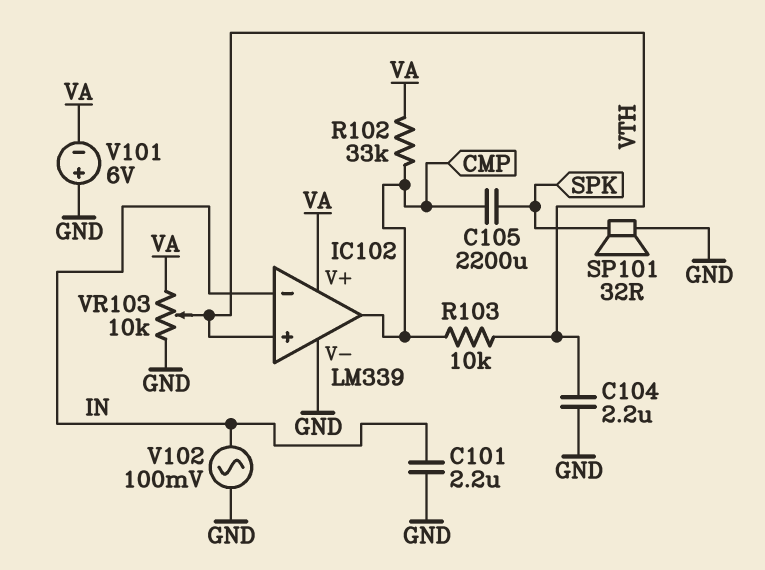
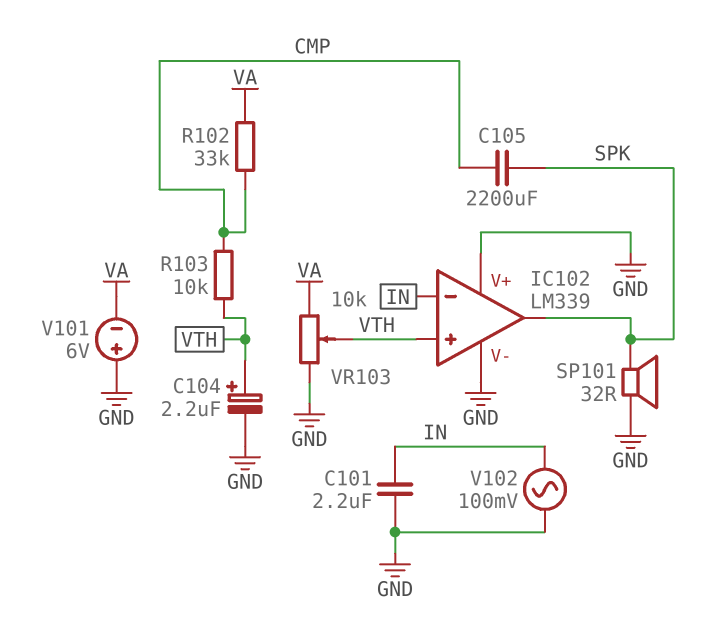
C104: 2.2uF (GND, VTH) -> 2.2uF (plus VTH, minus GND)
IC102 pin V+: VA -> GND
IC102 pin out: CMP -> SPK

